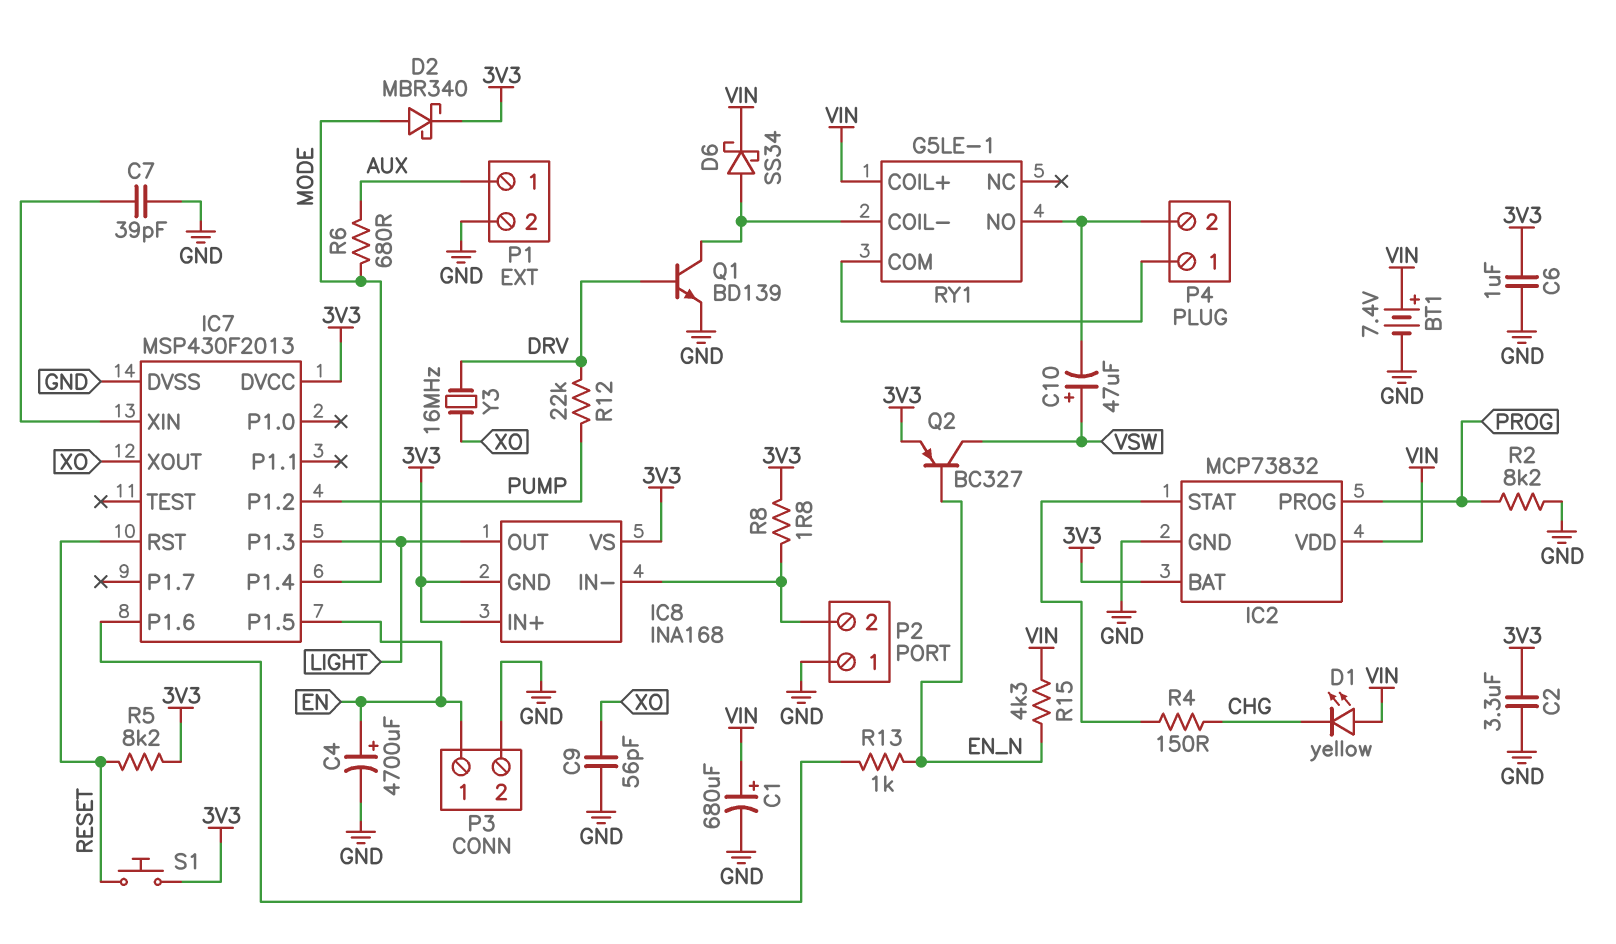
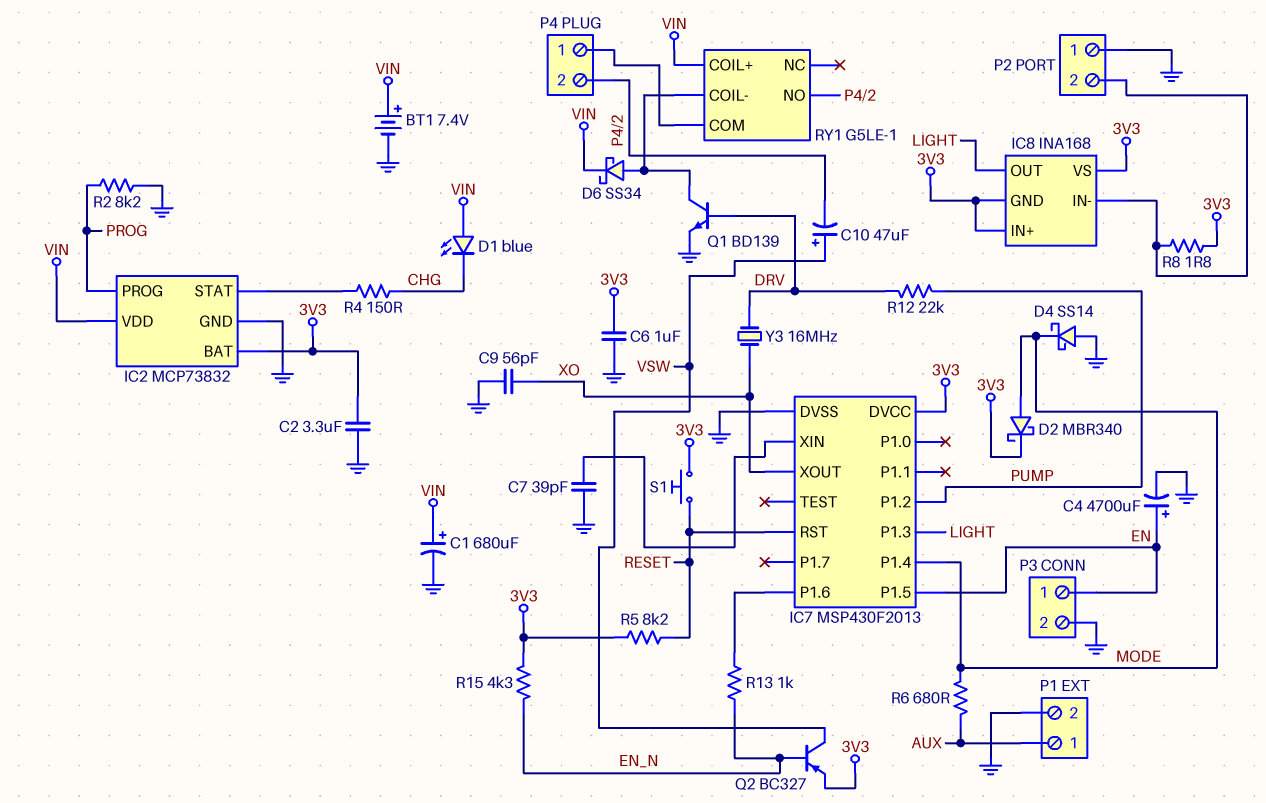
D1: LED yellow (A VIN, K CHG) -> LED blue (A VIN, K CHG)
D4: none -> schottky SS14 (A GND, K MODE)
R15: 4.3k (EN_N, VIN) -> 4.3k (3V3, EN_N)

